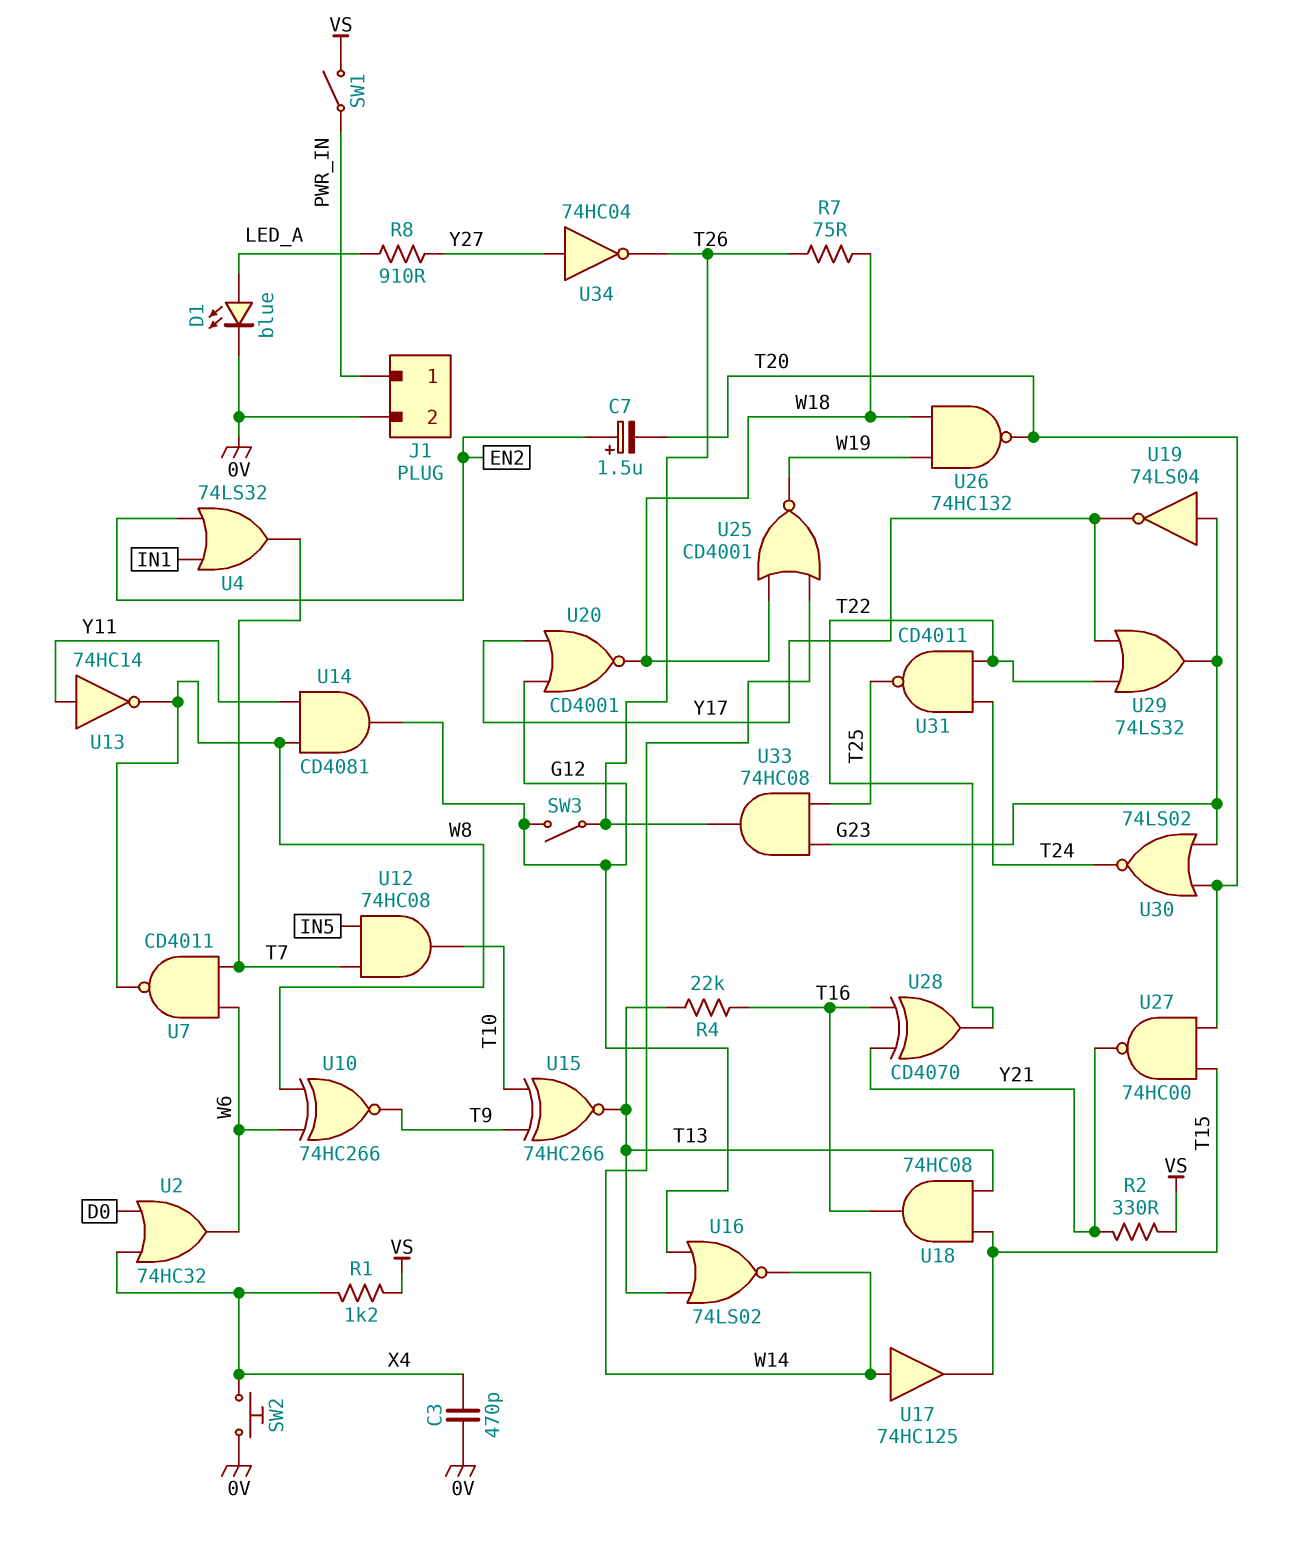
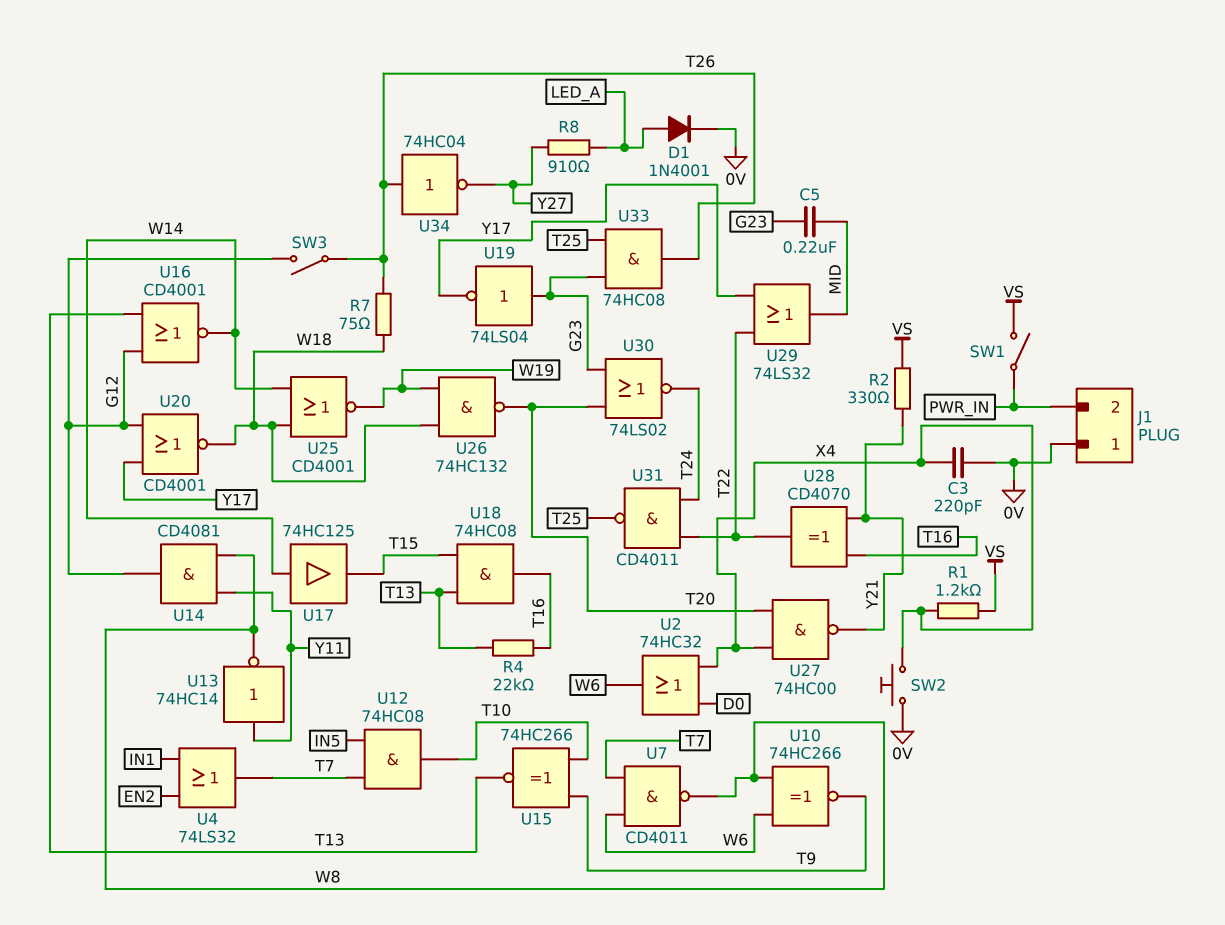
C3: 470pF (0V, X4) -> 220pF (0V, X4)
C5: none -> 220nF (G23, MID)
C7: 1.5uF (plus EN2, minus T20) -> none
D1: LED blue (A LED_A, K 0V) -> diode 1N4001 (A LED_A, K 0V)
J1 pin 1: PWR_IN -> 0V
J1 pin 2: 0V -> PWR_IN
U16: NOR 74LS02 (in G12, in T13, out W14) -> NOR CD4001 (in G12, in T13, out W14)
U27: NAND 74HC00 (in T15, in T20, out Y21) -> NAND 74HC00 (in T20, in X4, out Y21)
U29: OR 74LS32 (in T22, in Y17, out G23) -> OR 74LS32 (in T22, in Y17, out MID)
U34: NOT 74HC04 (in Y27, out T26) -> NOT 74HC04 (in T26, out Y27)

